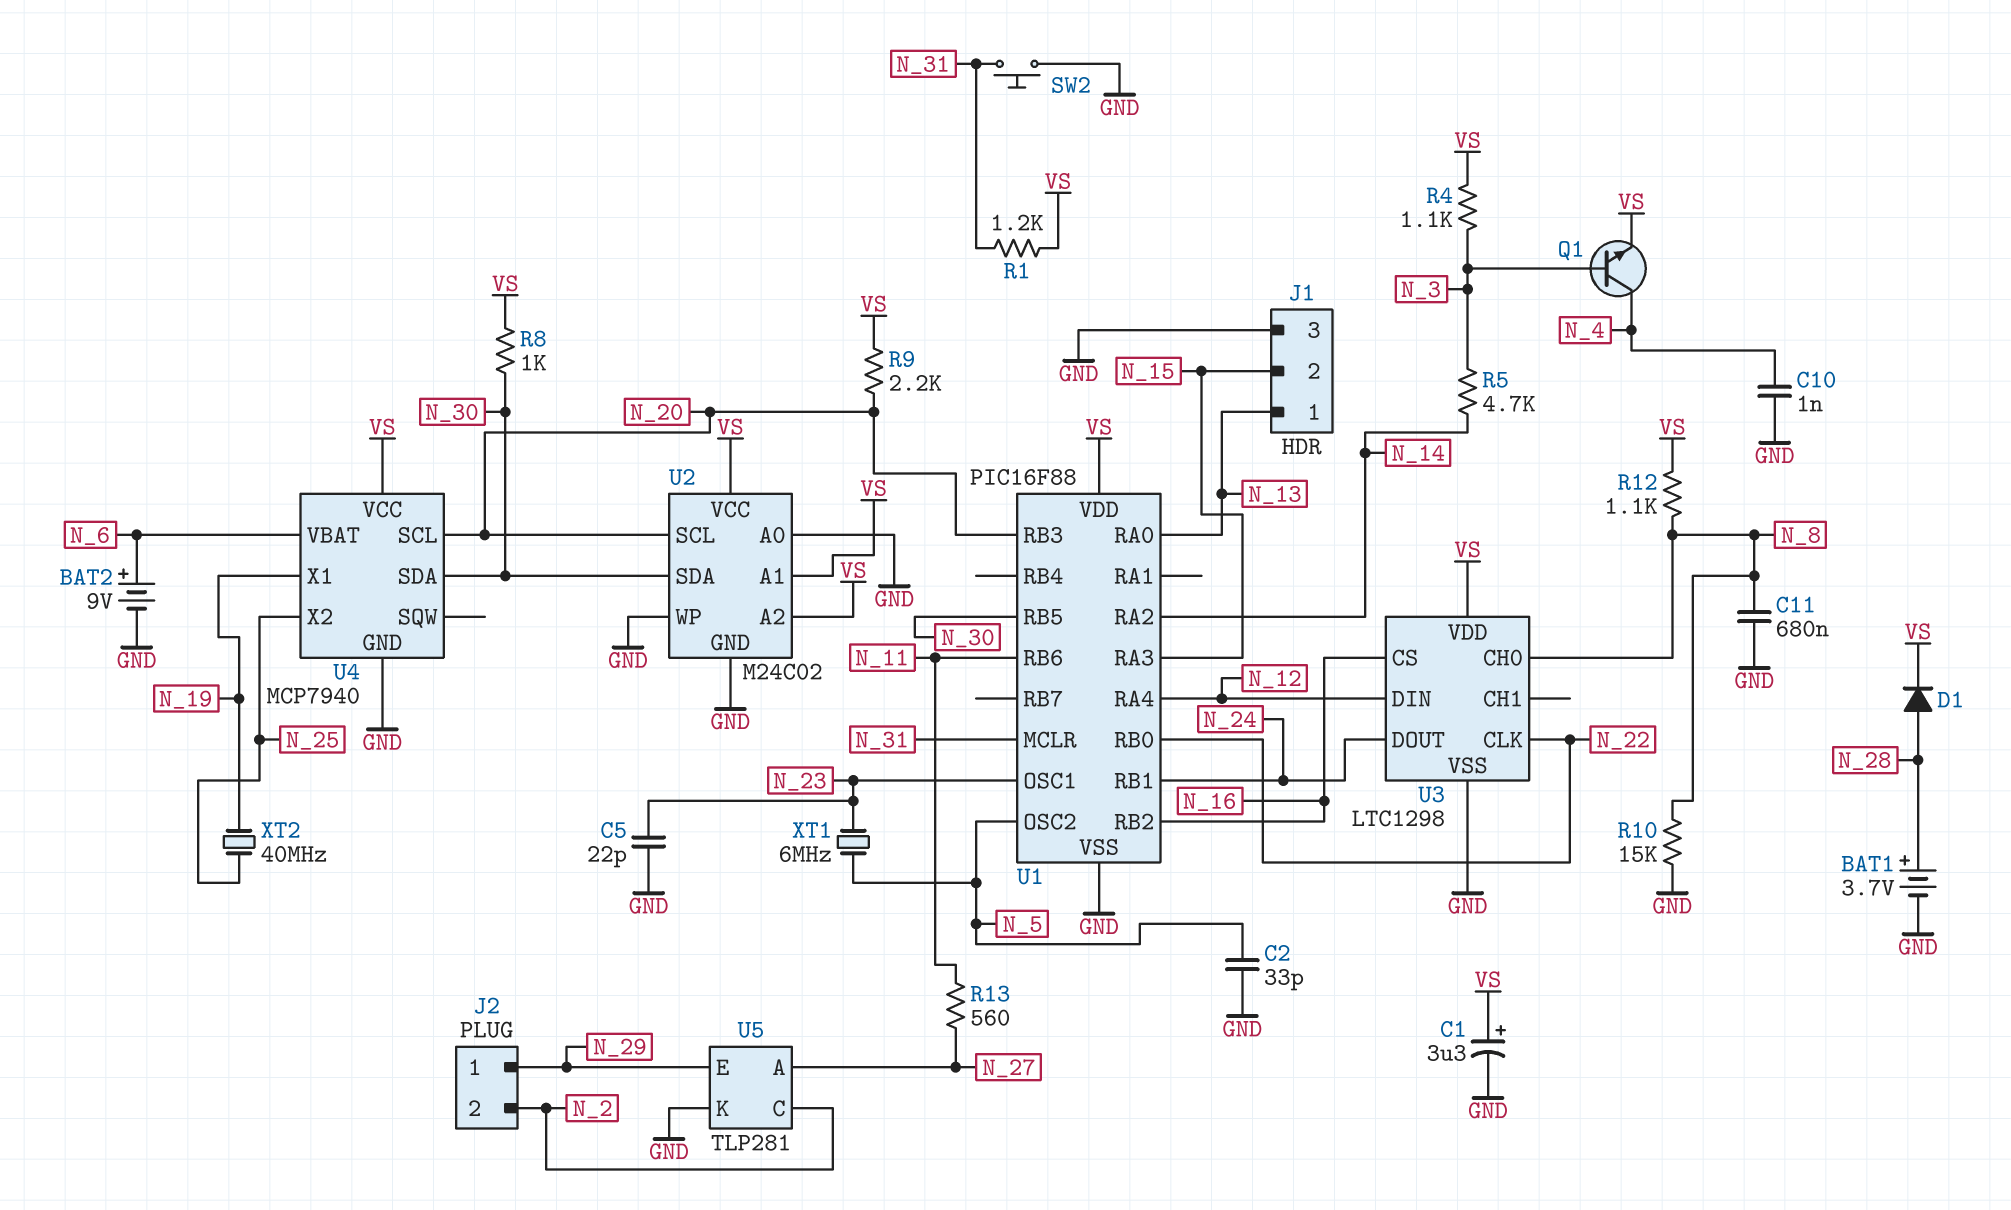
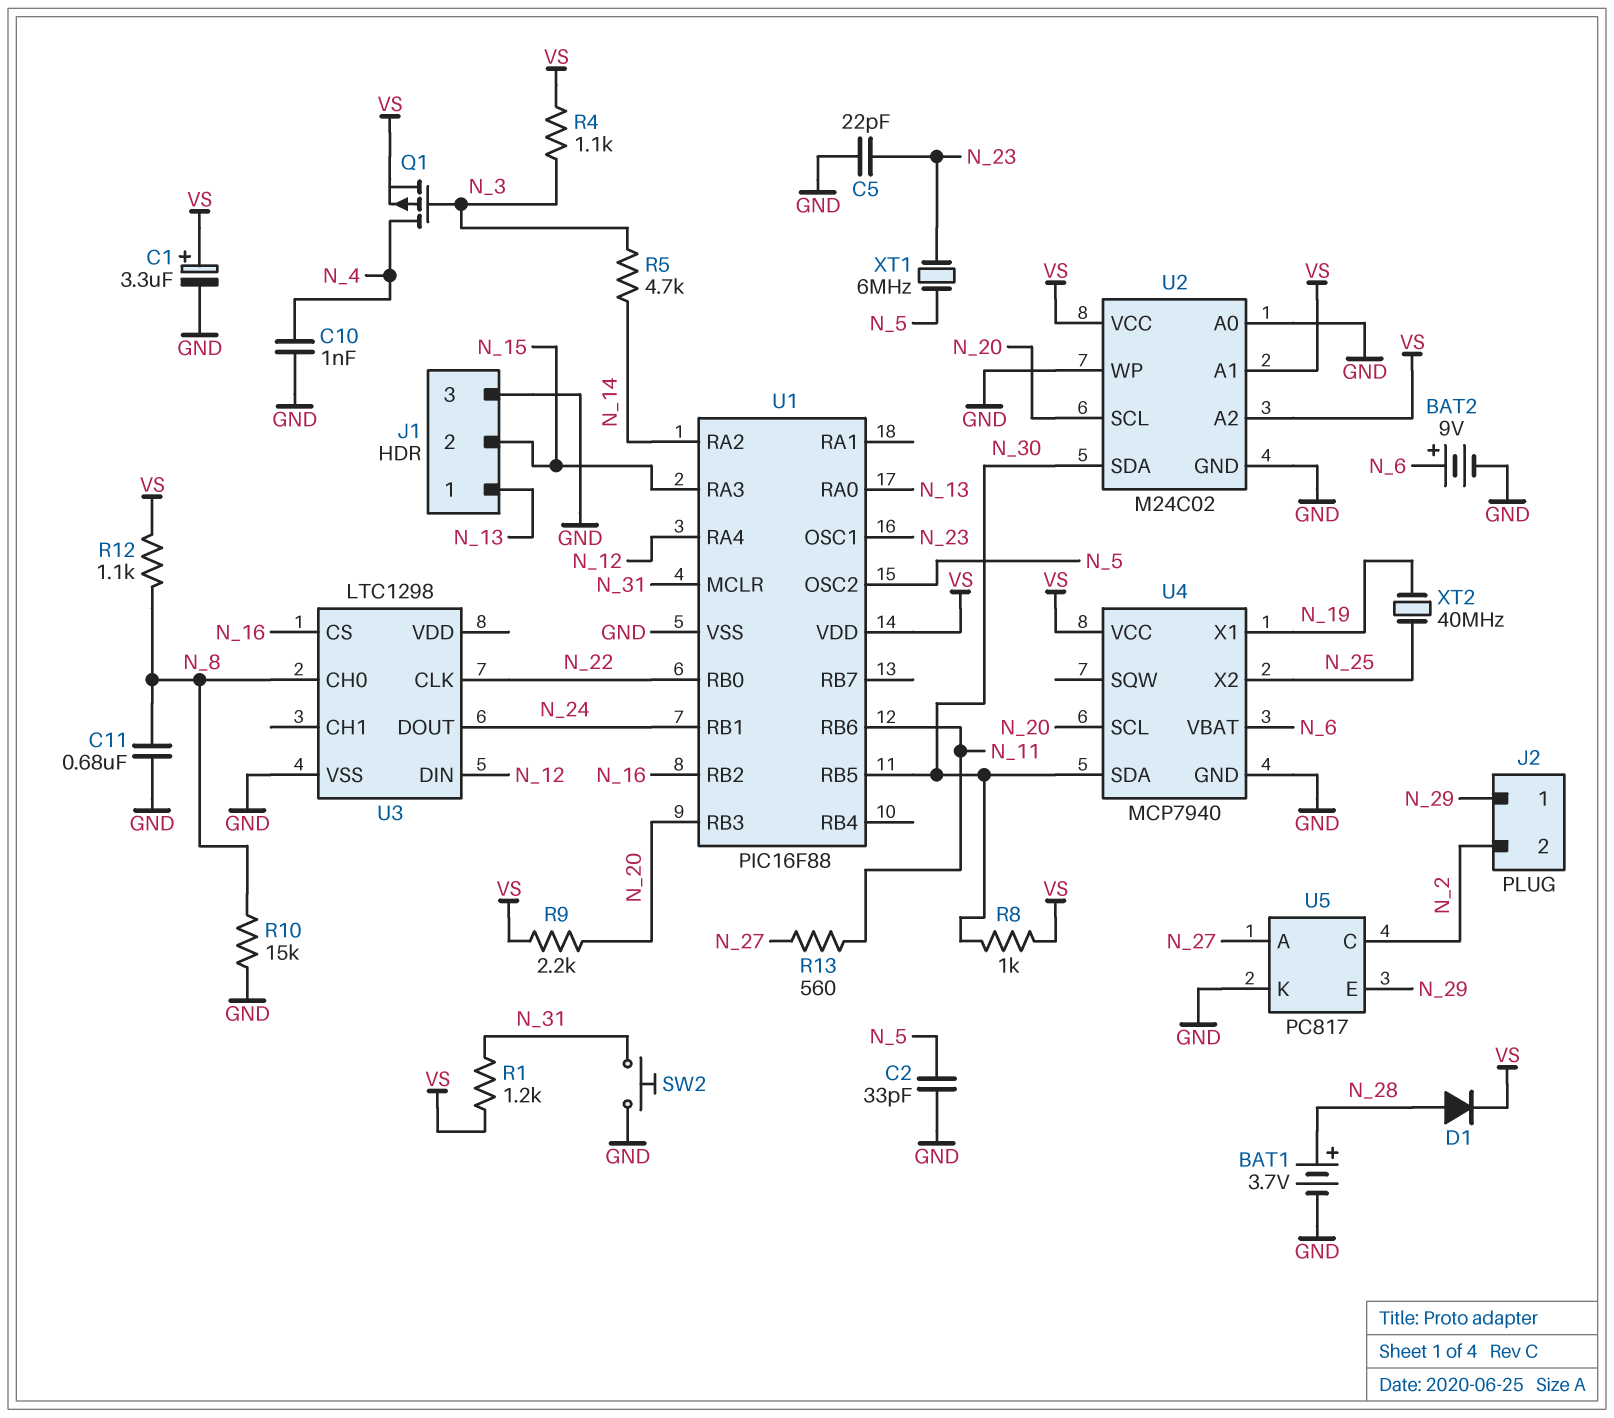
Q1: NPN (B N_3, C N_4, E VS) -> PMOS (G N_3, D N_4, S VS)
U3 pin VDD: VS -> none
U5: TLP281 -> PC817

